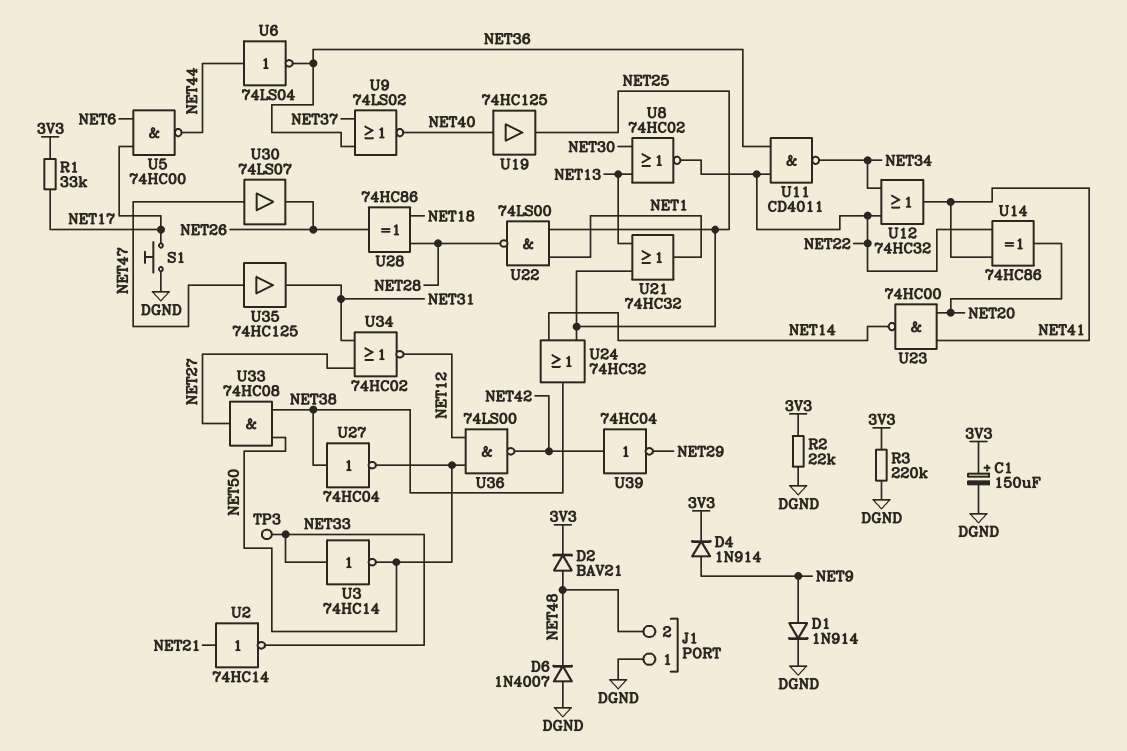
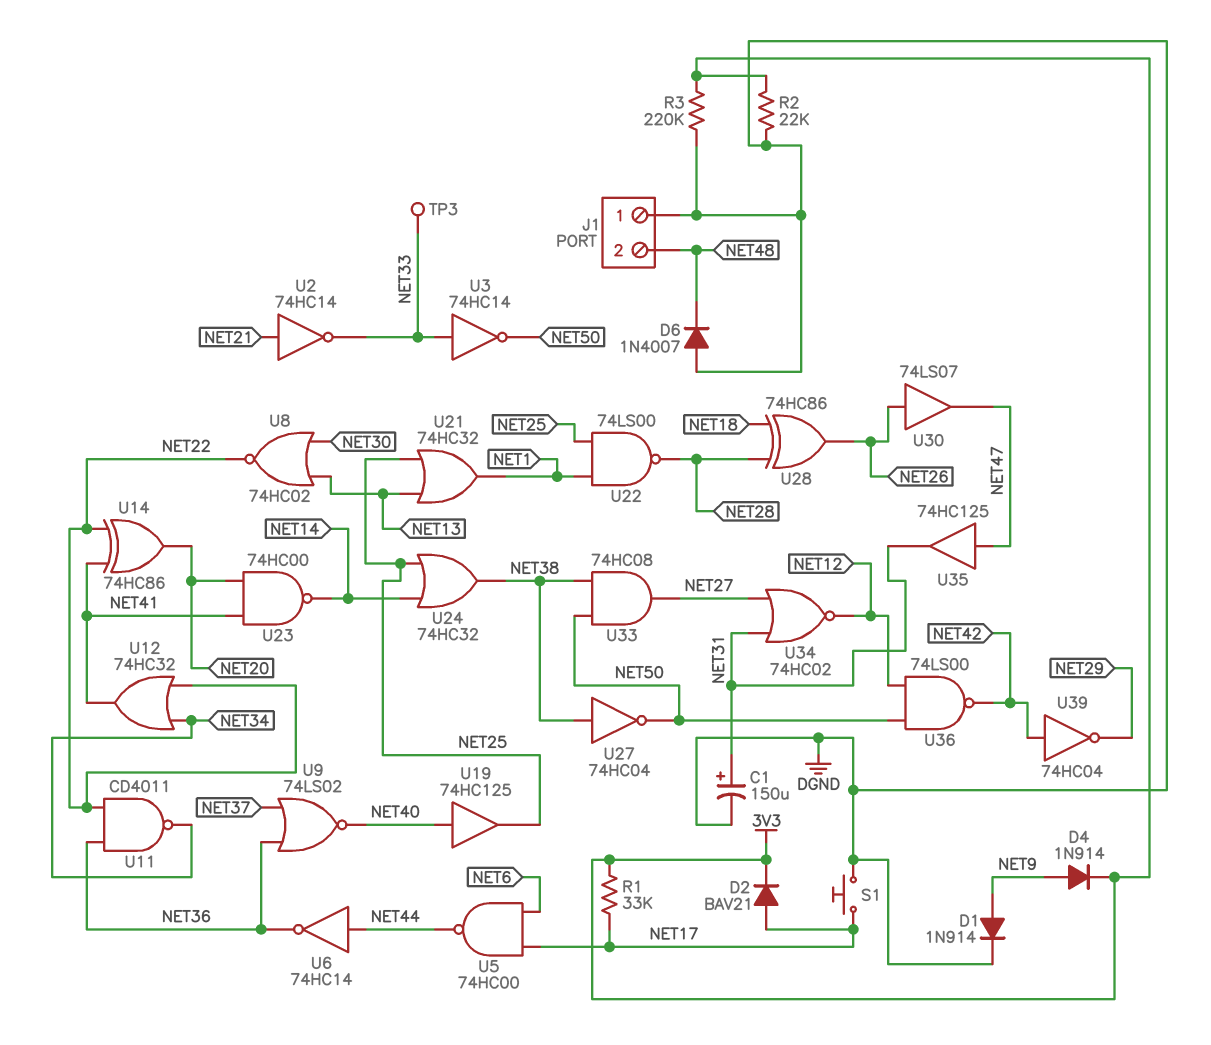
C1: 150uF (plus 3V3, minus DGND) -> 150uF (plus NET31, minus DGND)
D2: diode BAV21 (A NET48, K 3V3) -> diode BAV21 (A NET17, K 3V3)
U6: NOT 74LS04 (in NET44, out NET36) -> NOT 74HC14 (in NET44, out NET36)
U30: buffer 74LS07 (in NET47, out NET26) -> buffer 74LS07 (in NET26, out NET47)

